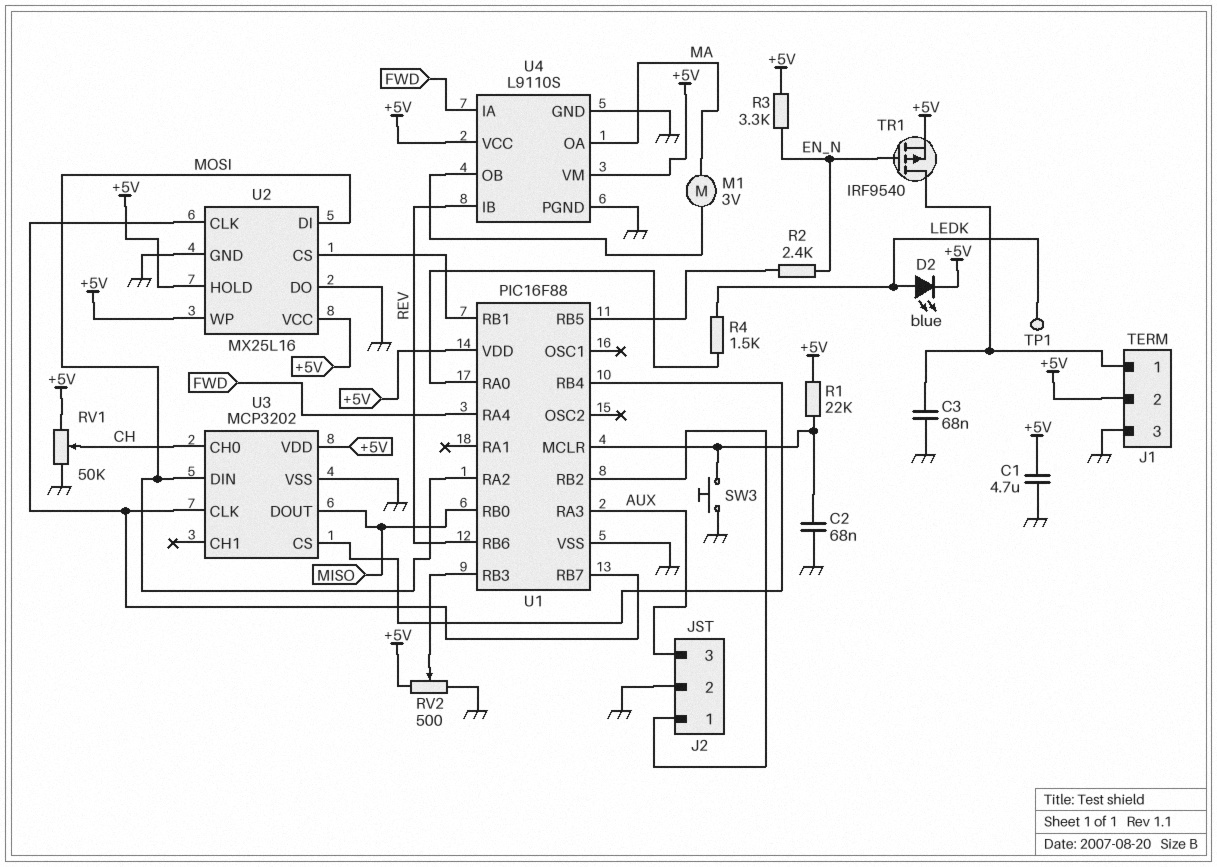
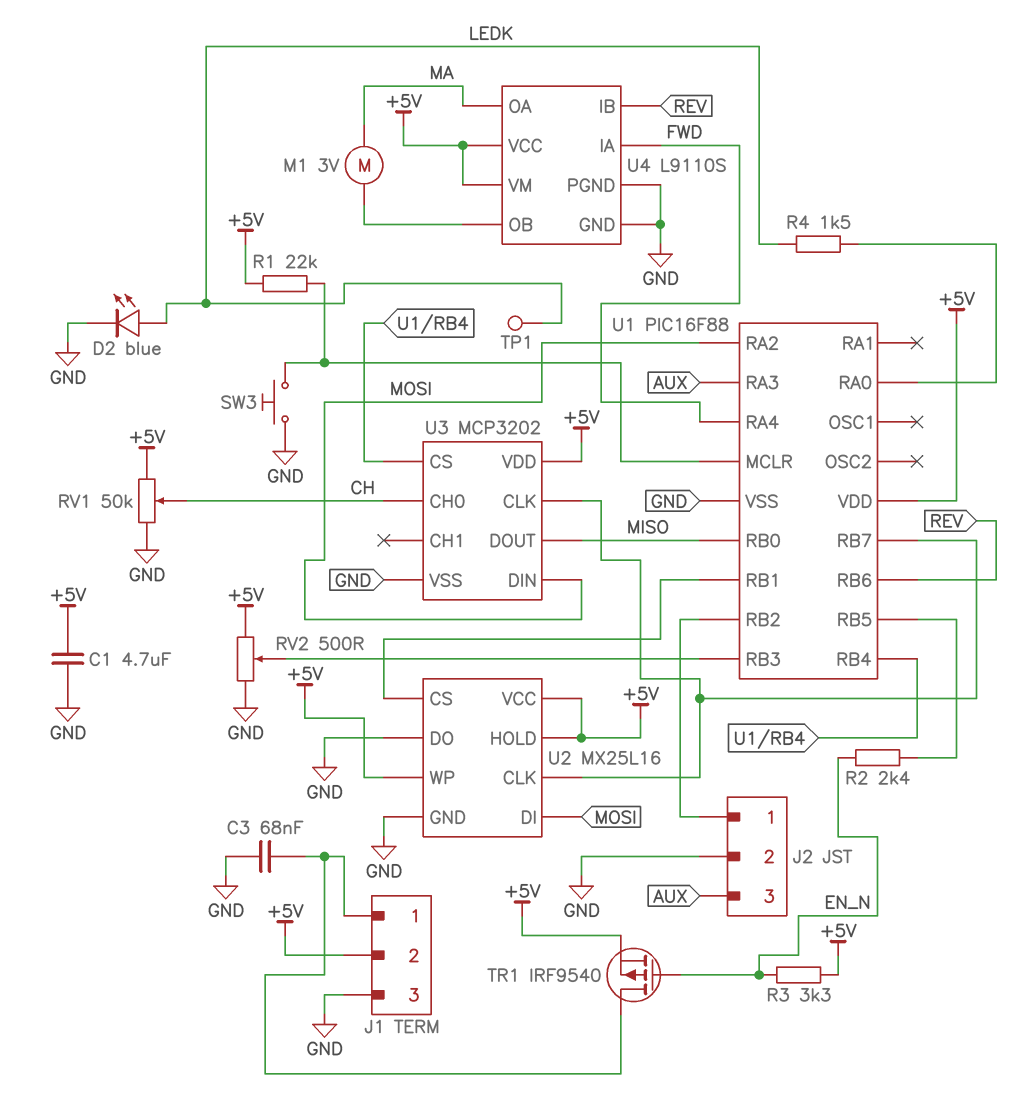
C2: 68nF (GND, U1/MCLR) -> none
D2: LED blue (A LEDK, K +5V) -> LED blue (A LEDK, K GND)

